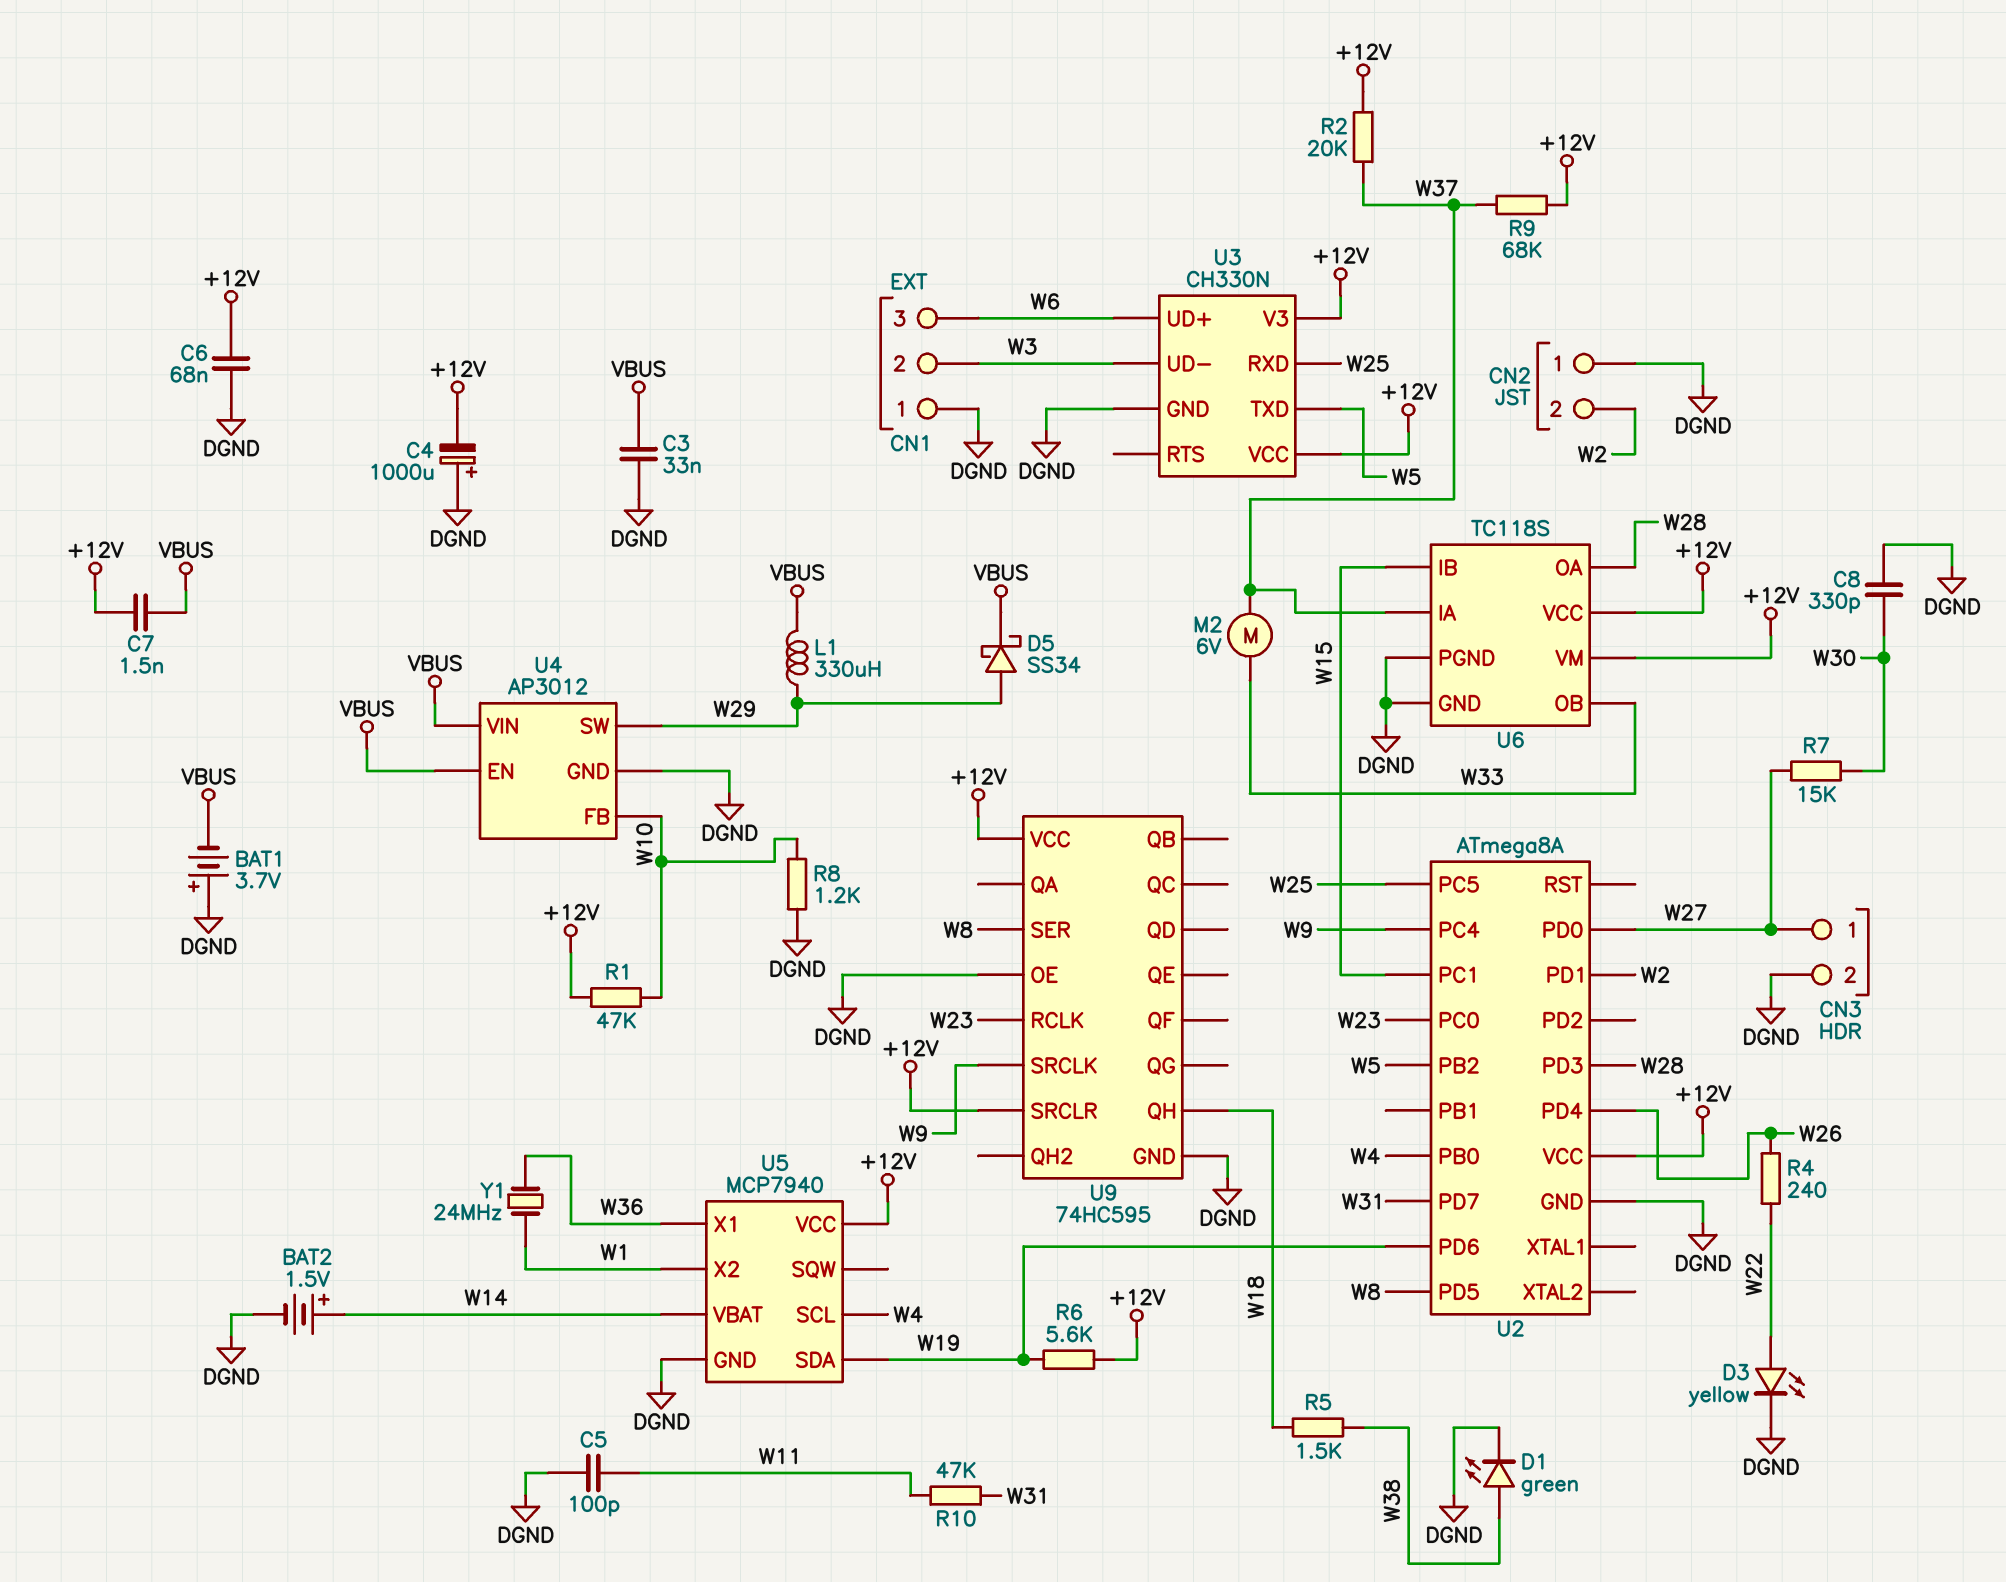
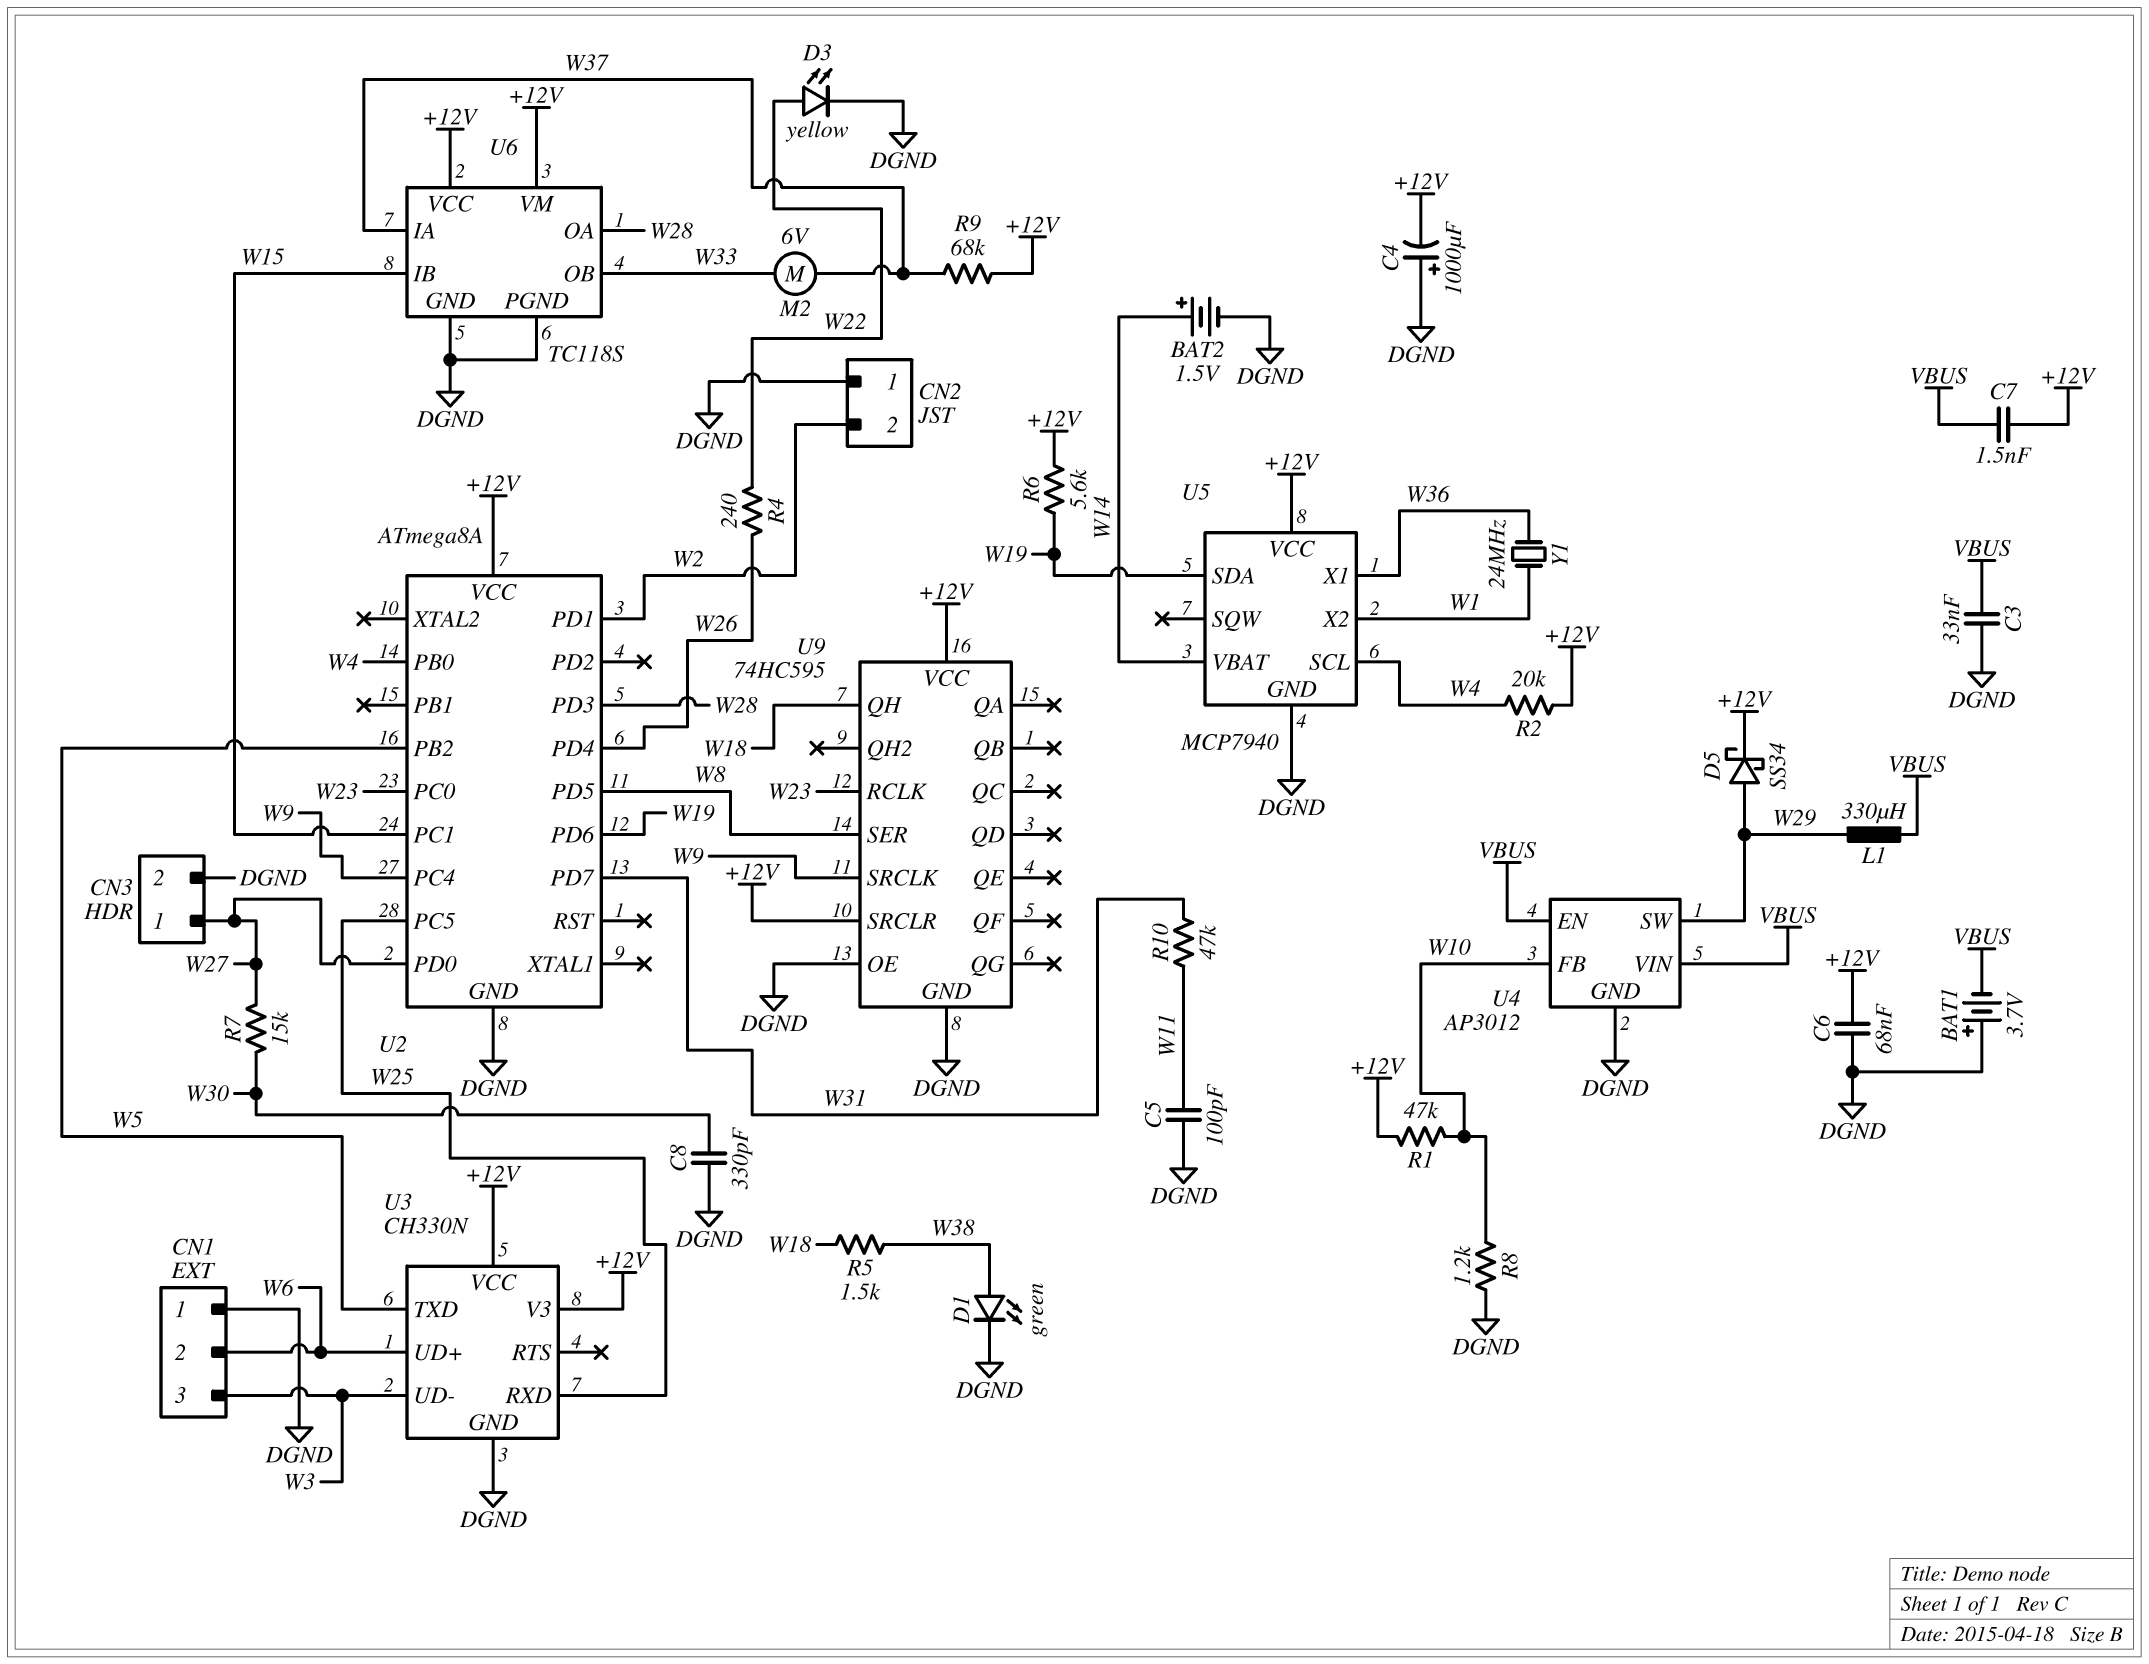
CN1 pin 2: W3 -> W6
CN1 pin 3: W6 -> W3
D5: schottky SS34 (A W29, K VBUS) -> schottky SS34 (A W29, K +12V)
R2: 20k (+12V, W37) -> 20k (+12V, W4)

